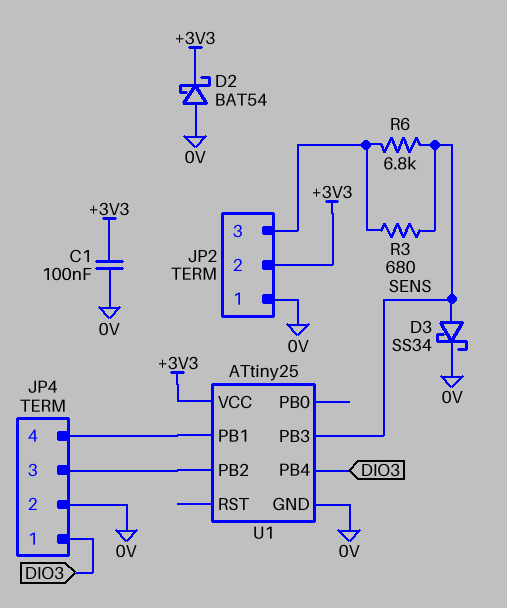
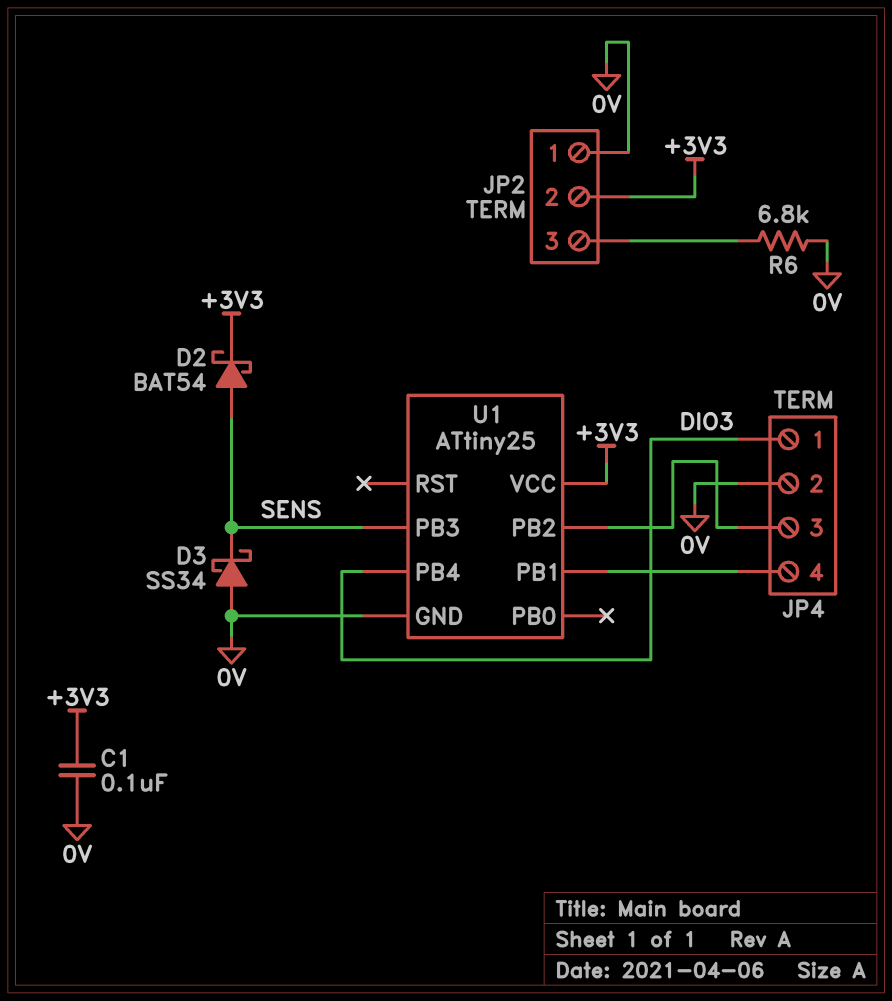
D2: schottky BAT54 (A 0V, K +3V3) -> schottky BAT54 (A SENS, K +3V3)
D3: schottky SS34 (A SENS, K 0V) -> schottky SS34 (A 0V, K SENS)
R3: 680 (JP2/3, SENS) -> none
R6: 6.8k (JP2/3, SENS) -> 6.8k (0V, JP2/3)

